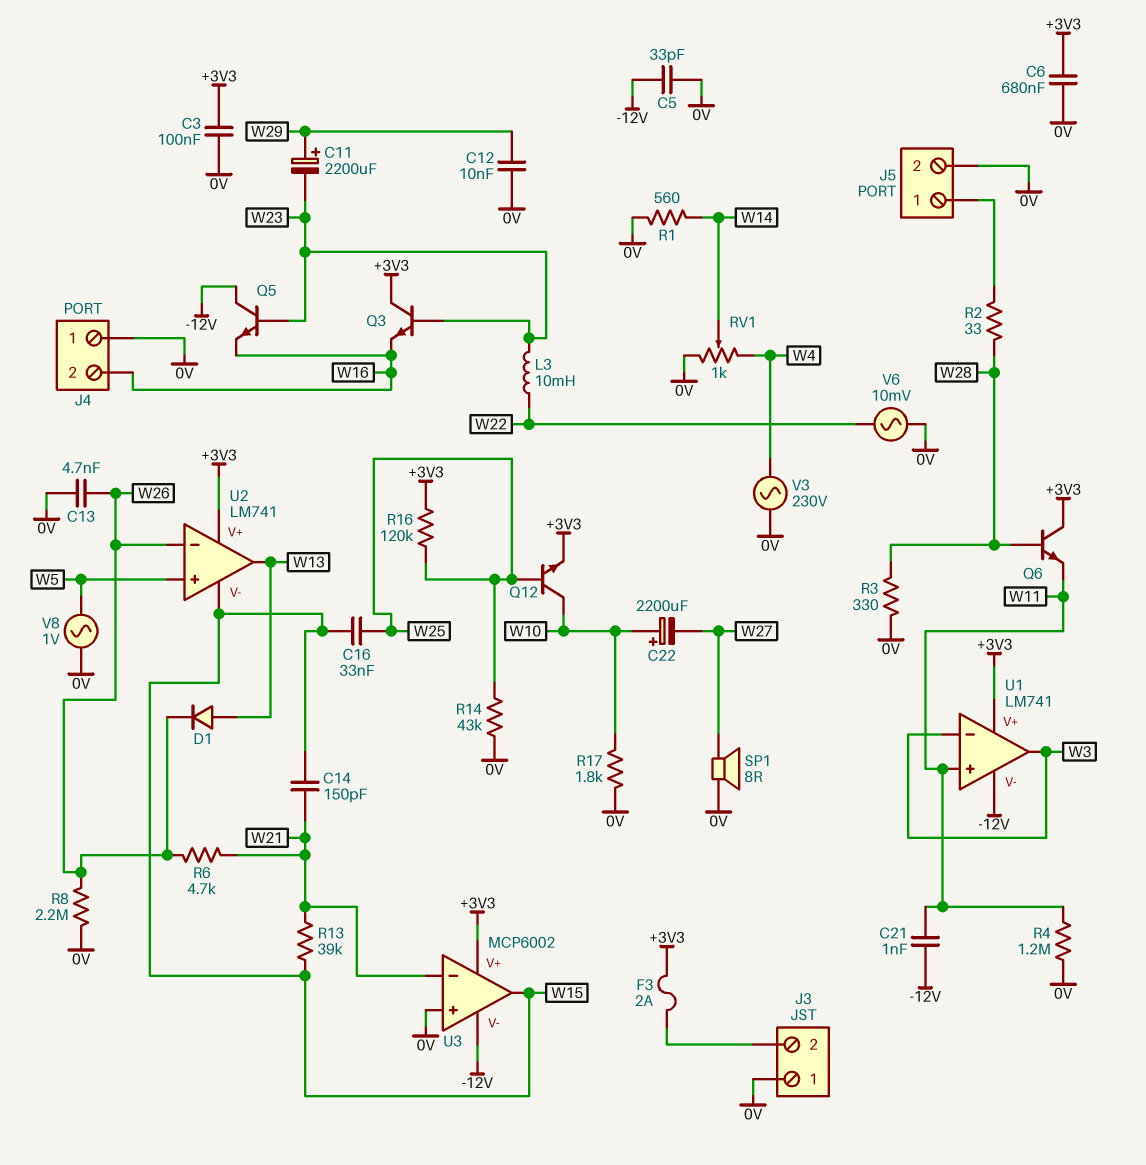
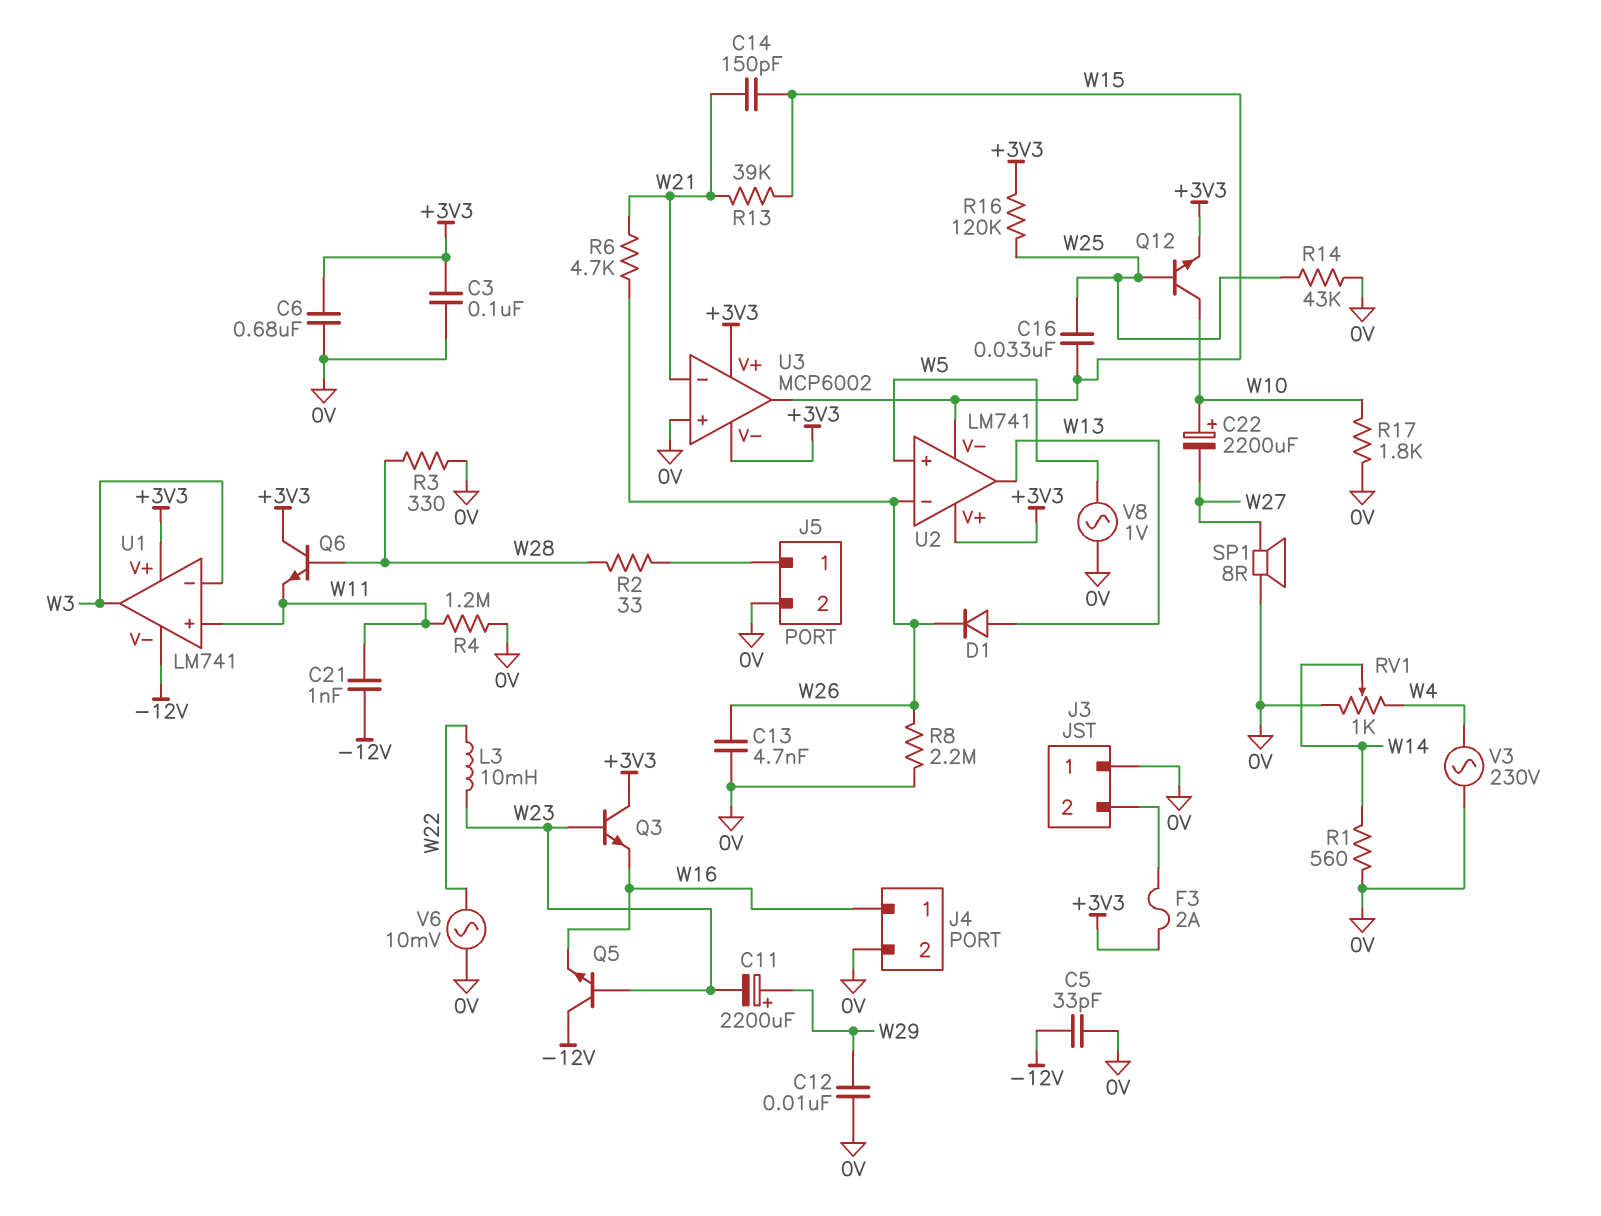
J4 pin 1: 0V -> W16
J4 pin 2: W16 -> 0V
U3 pin V-: -12V -> +3V3

